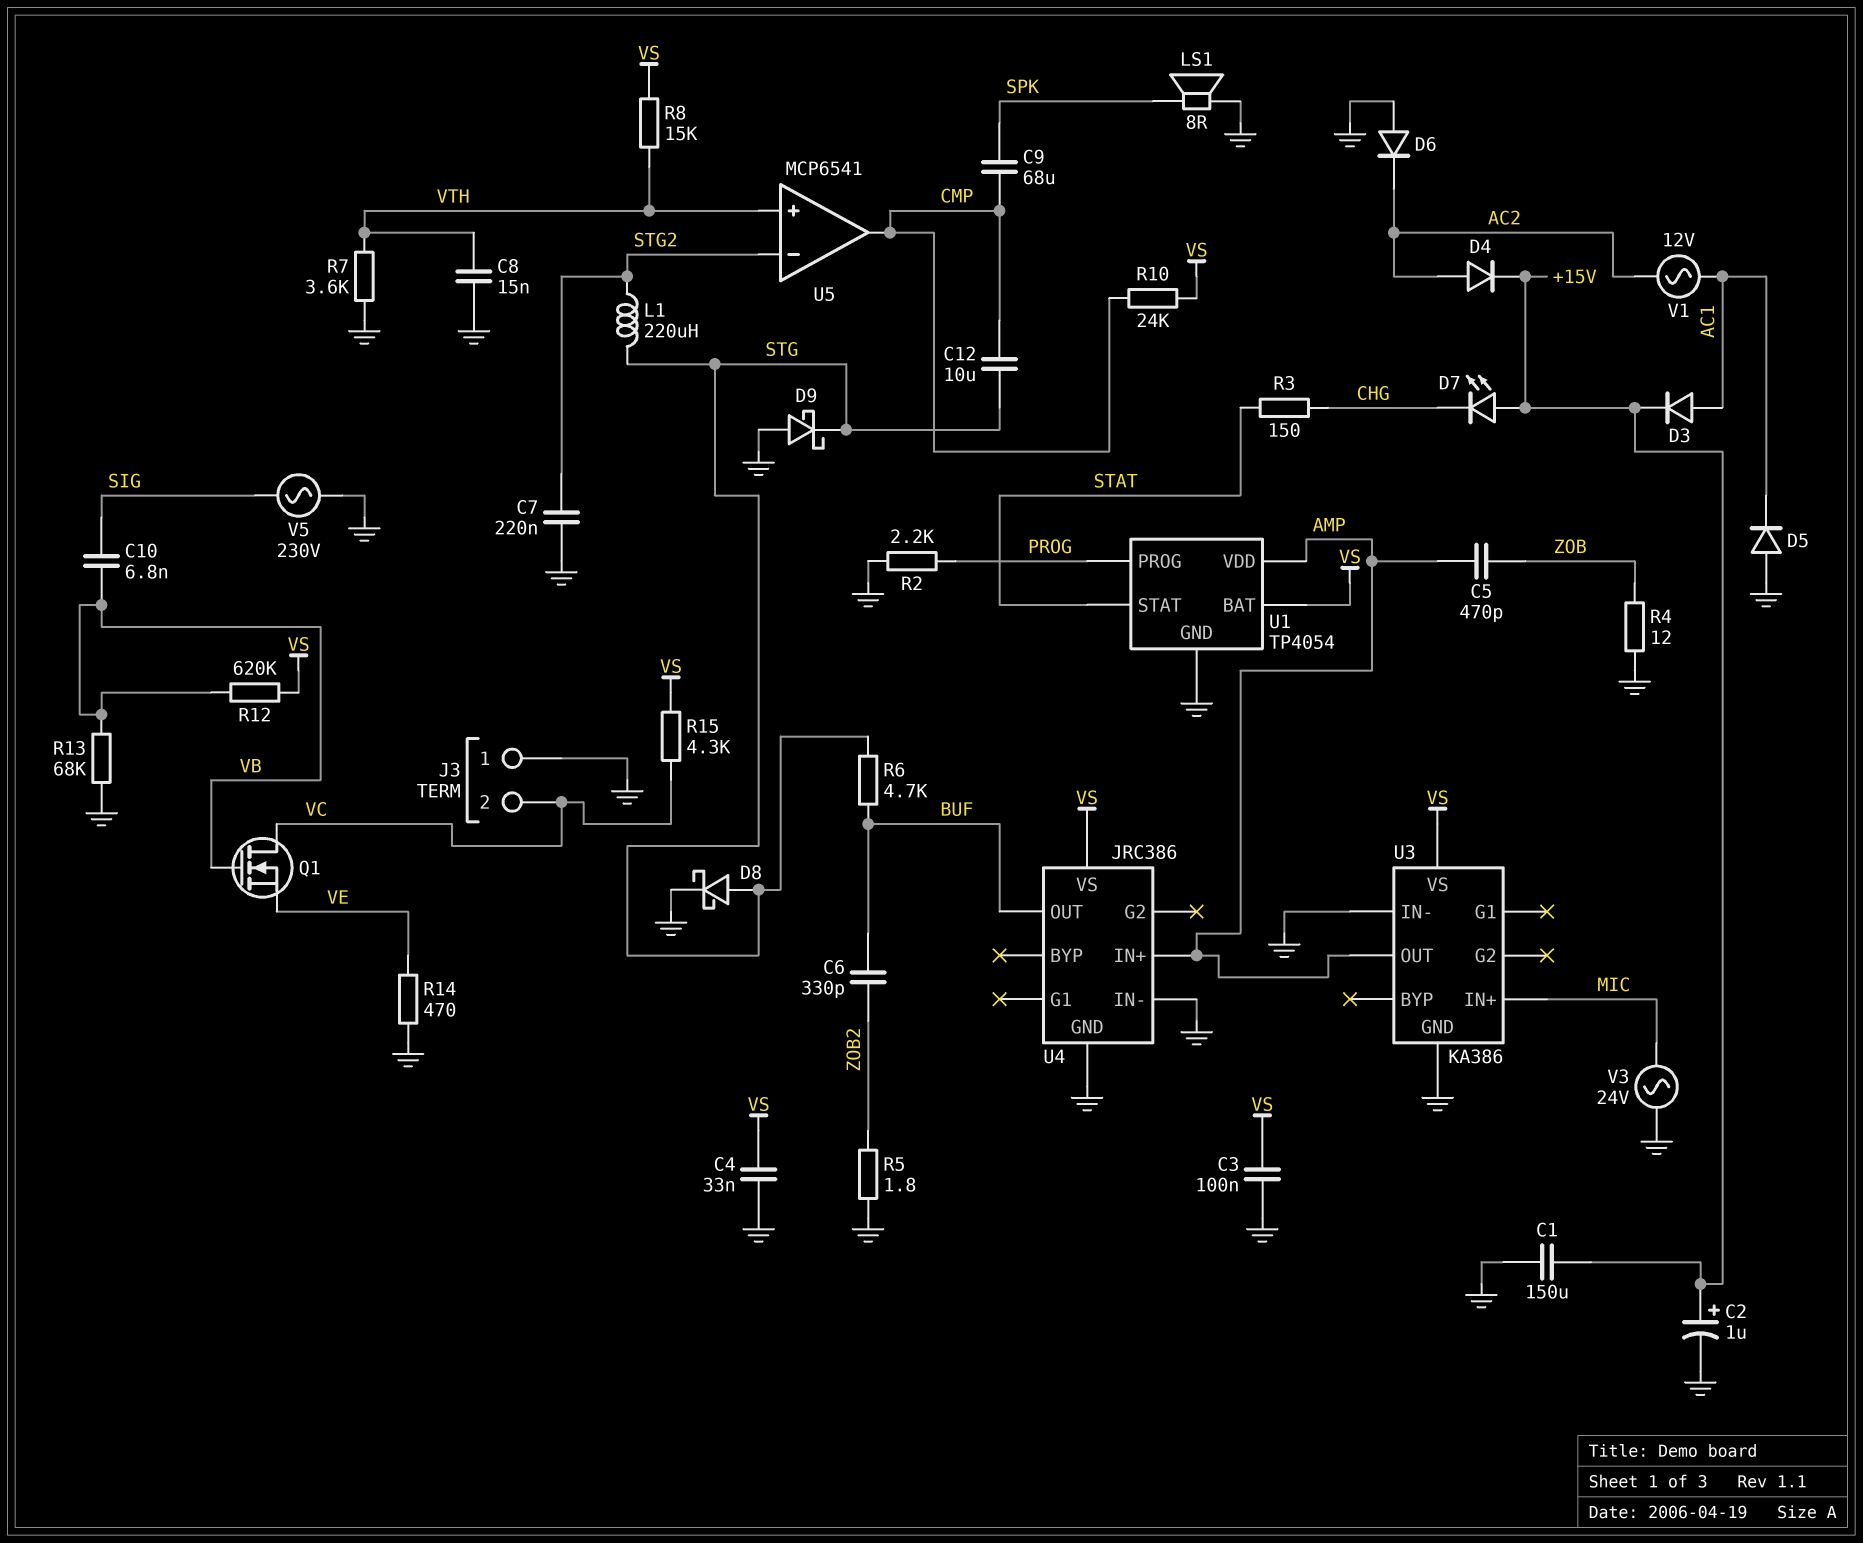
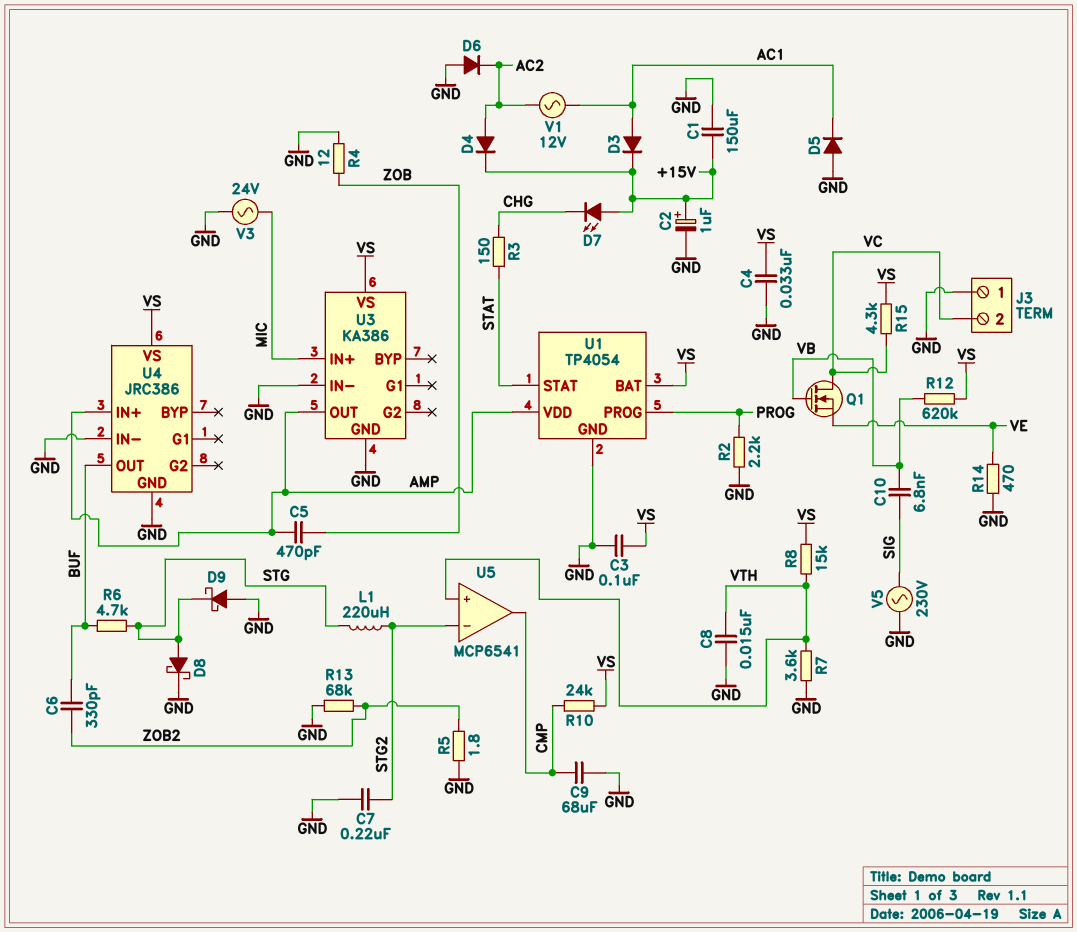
C9: 68uF (CMP, SPK) -> 68uF (CMP, GND)
C12: 10uF (CMP, STG) -> none
LS1: speaker 8R (GND, SPK) -> none
R13: 68k (GND, VB) -> 68k (GND, ZOB2)

